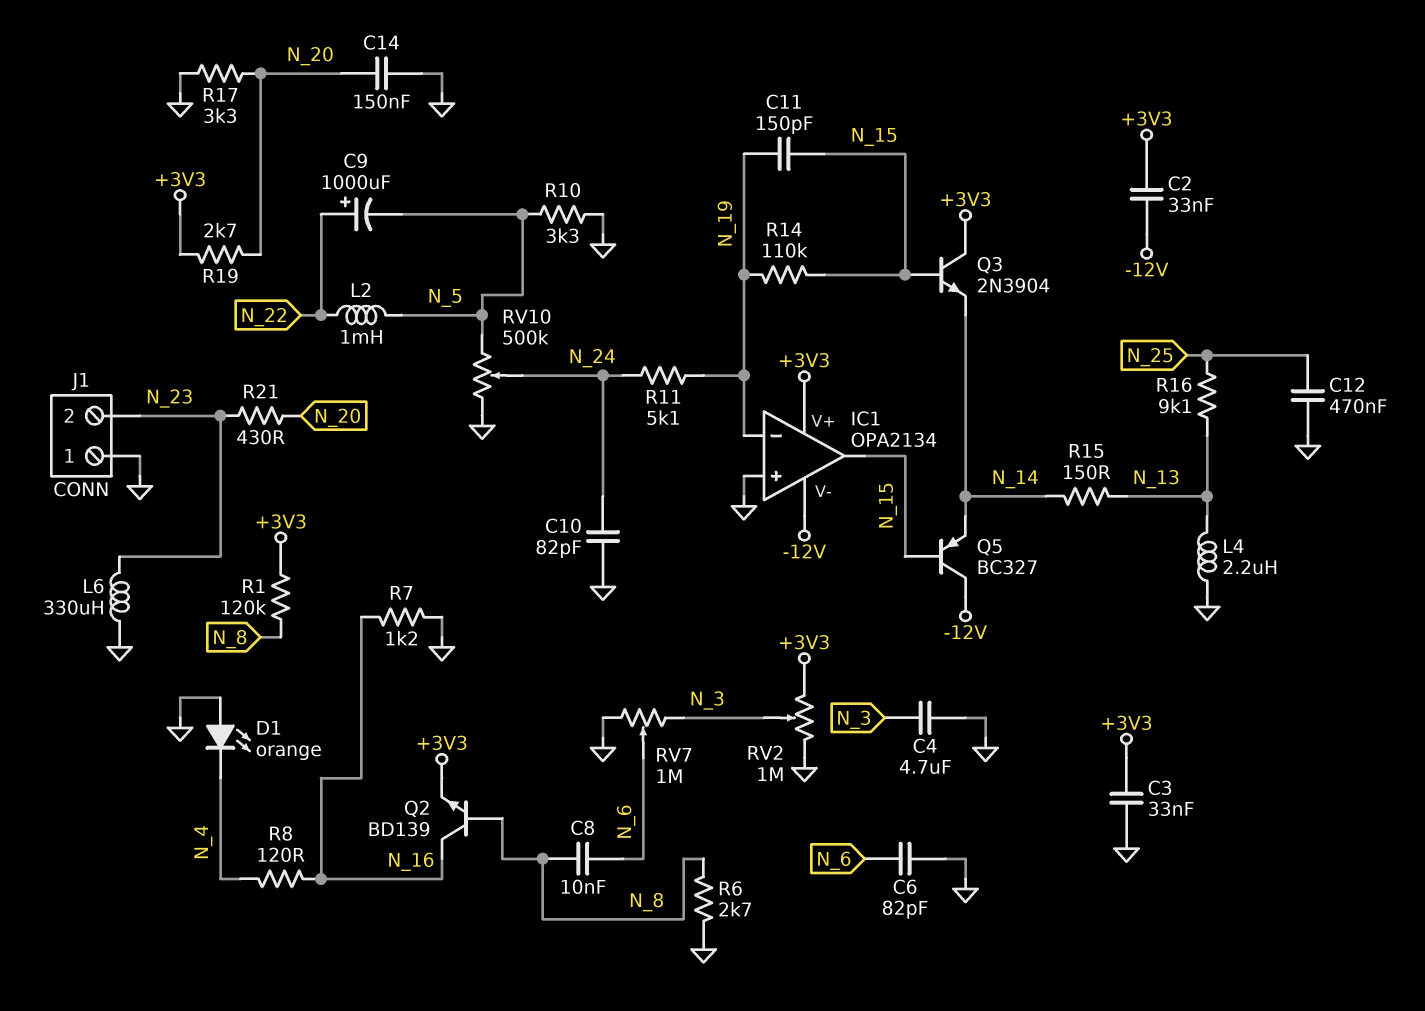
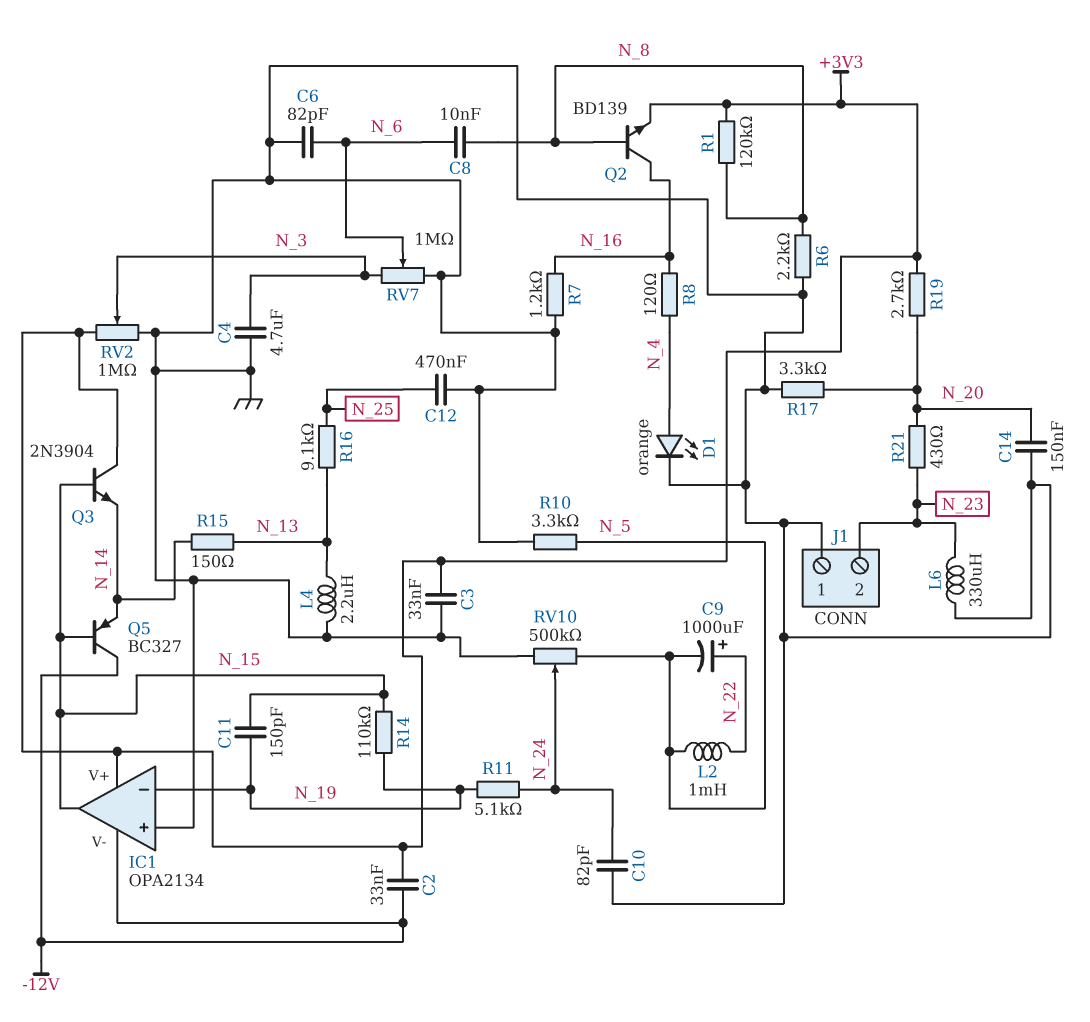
D1: LED orange (A GND, K N_4) -> LED orange (A N_4, K GND)
R6: 2.7k (GND, N_8) -> 2.2k (GND, N_8)

